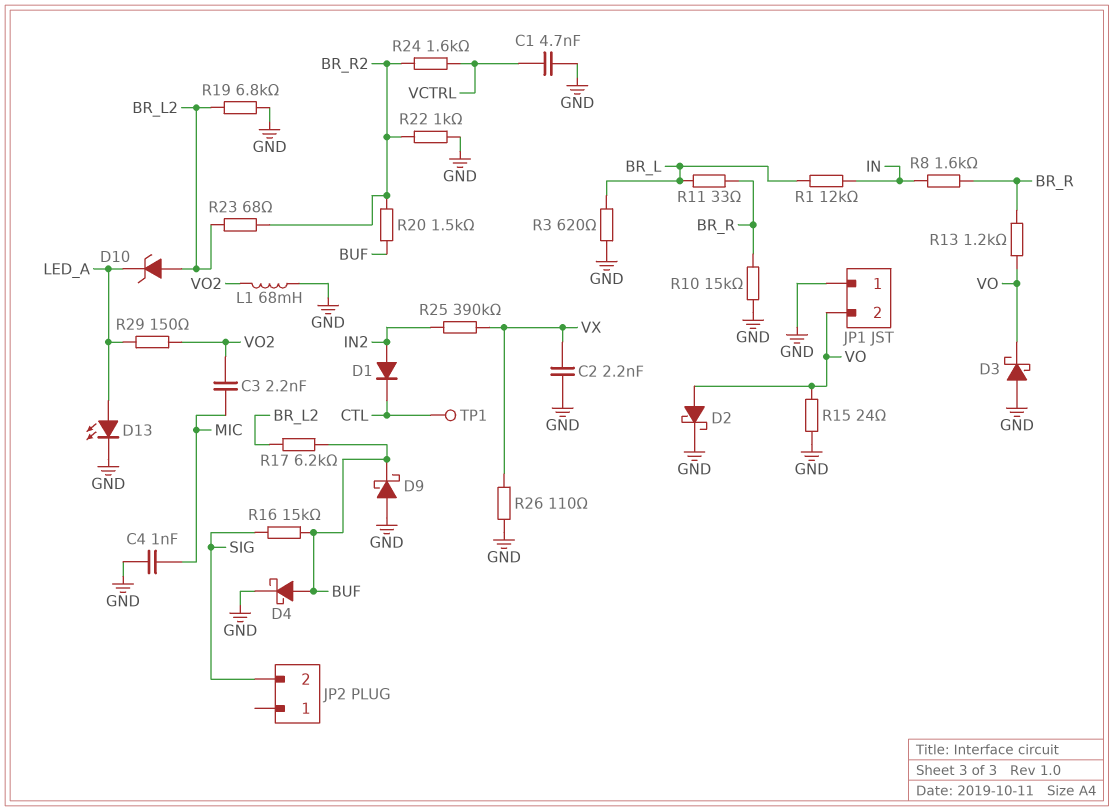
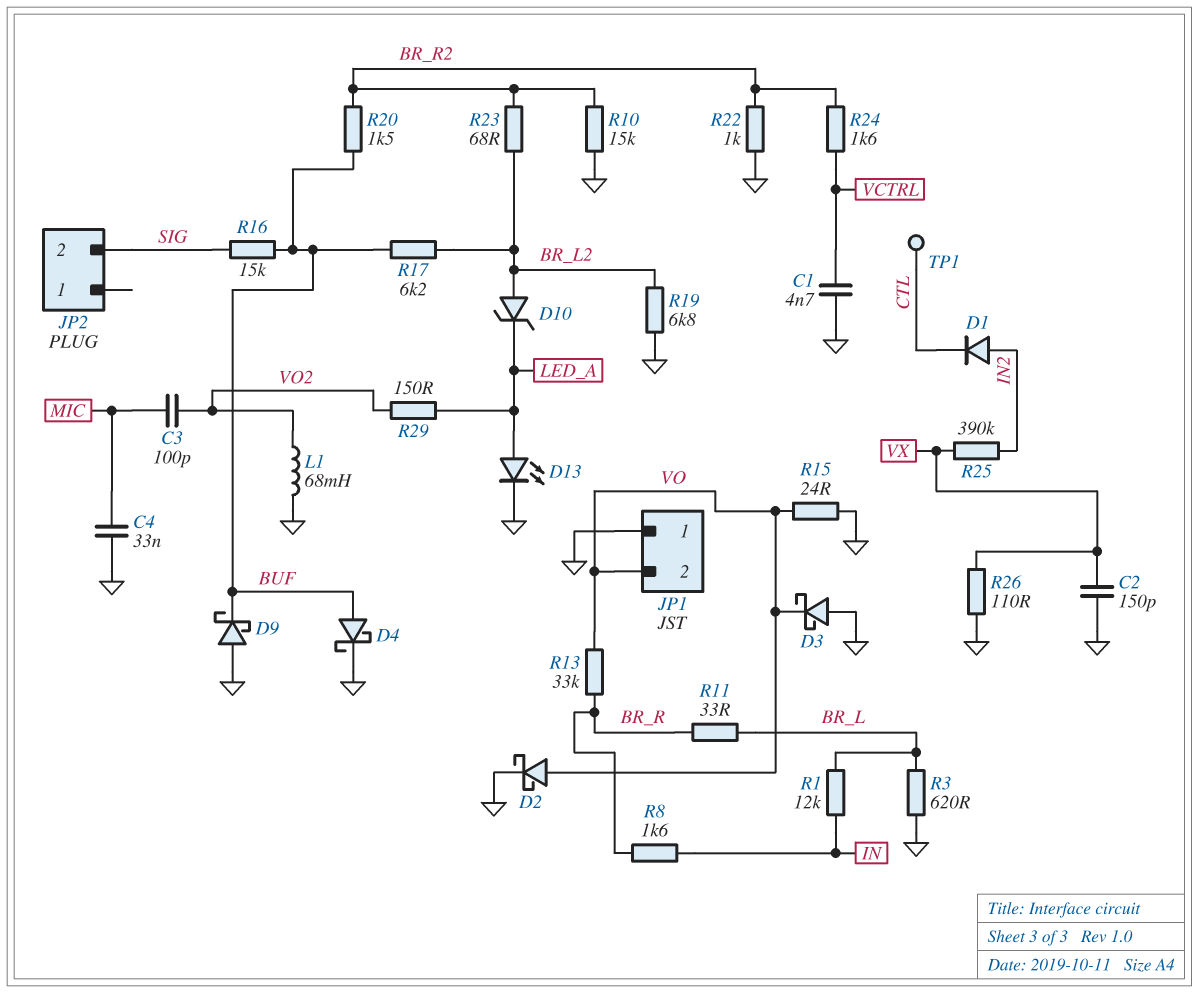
C2: 2.2nF (GND, VX) -> 150pF (GND, VX)
C3: 2.2nF (MIC, VO2) -> 100pF (MIC, VO2)
C4: 1nF (GND, MIC) -> 33nF (GND, MIC)
R10: 15k (BR_R, GND) -> 15k (BR_R2, GND)
R13: 1.2k (BR_R, VO) -> 33k (BR_R, VO)

